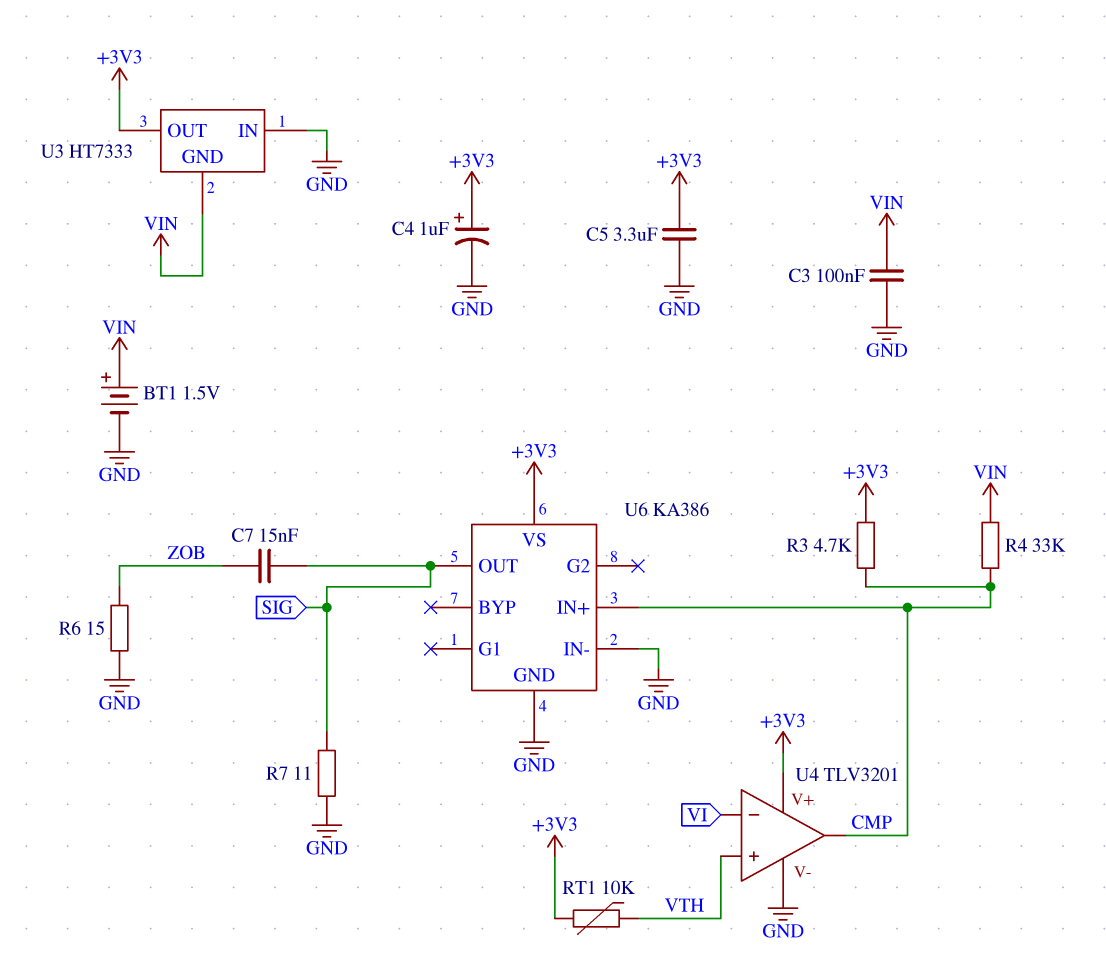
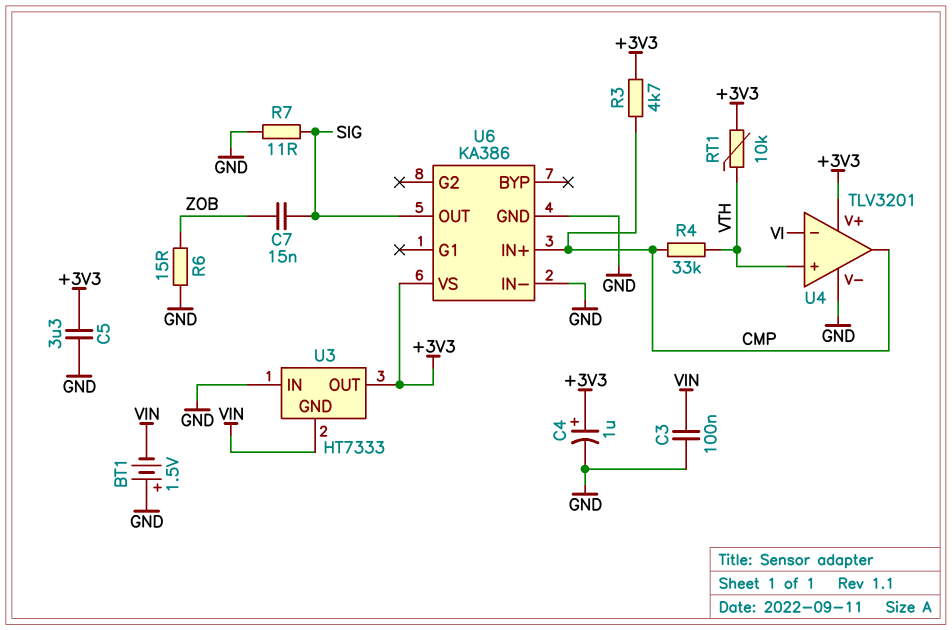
BT1: 1.5V (plus VIN, minus GND) -> 1.5V (plus GND, minus VIN)
R4: 33k (CMP, VIN) -> 33k (CMP, VTH)

